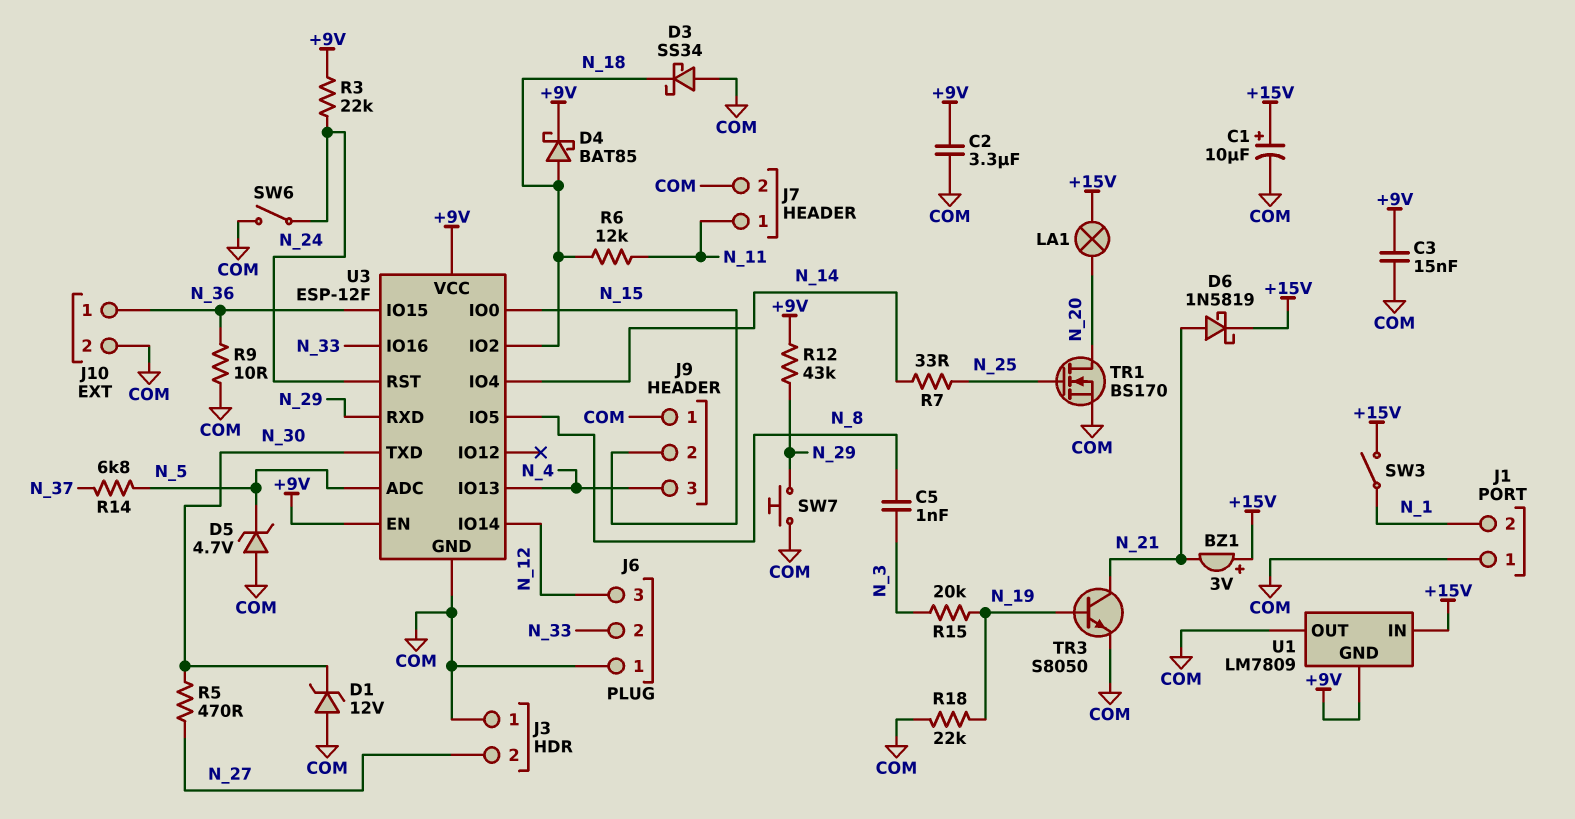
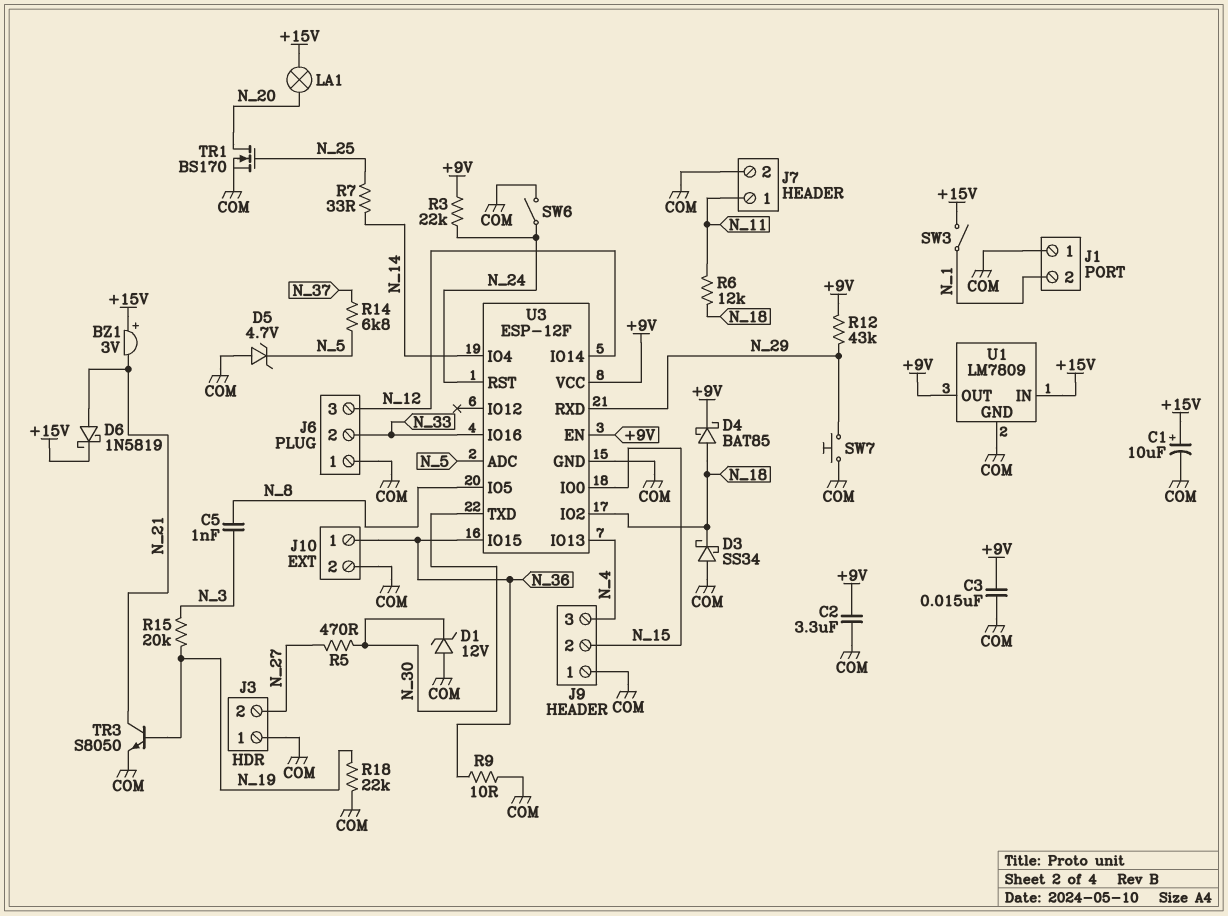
U1 pin GND: +9V -> COM
U1 pin OUT: COM -> +9V

